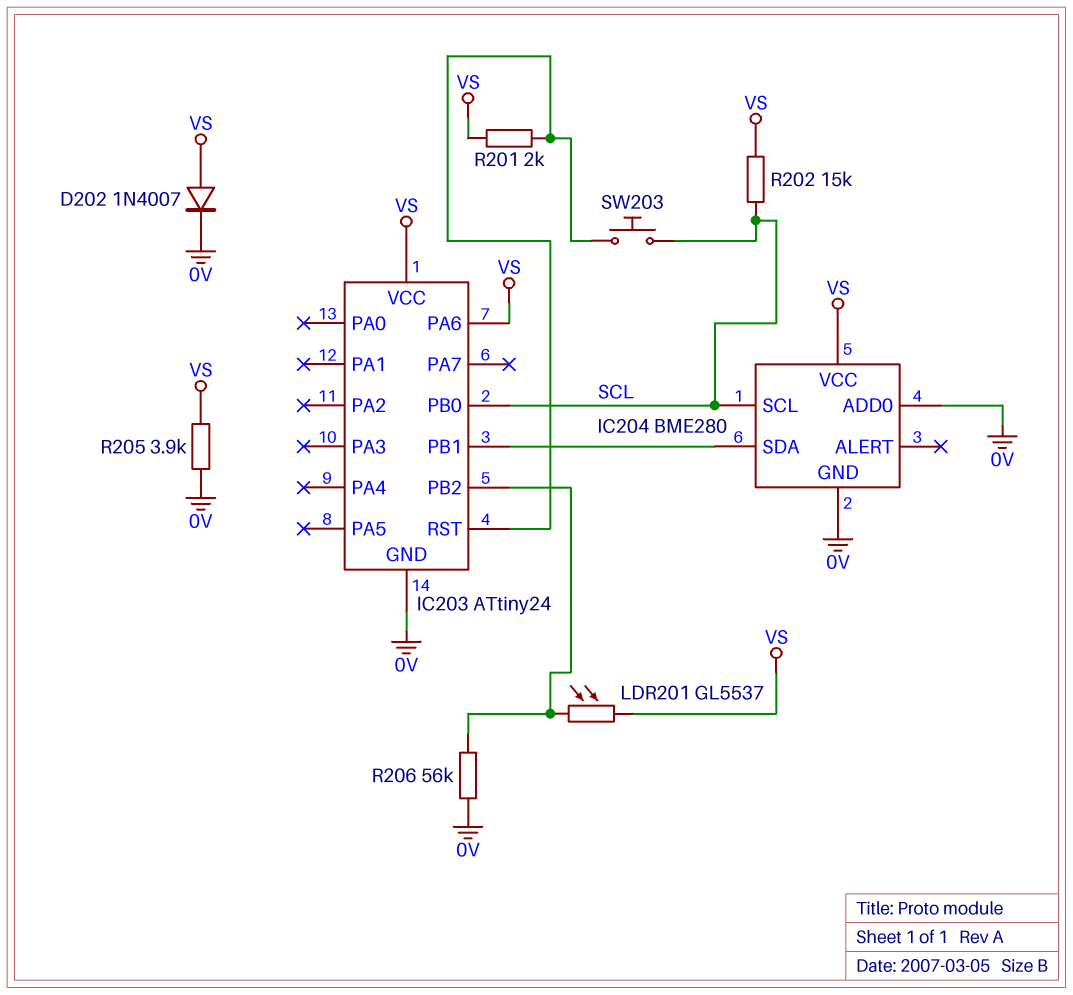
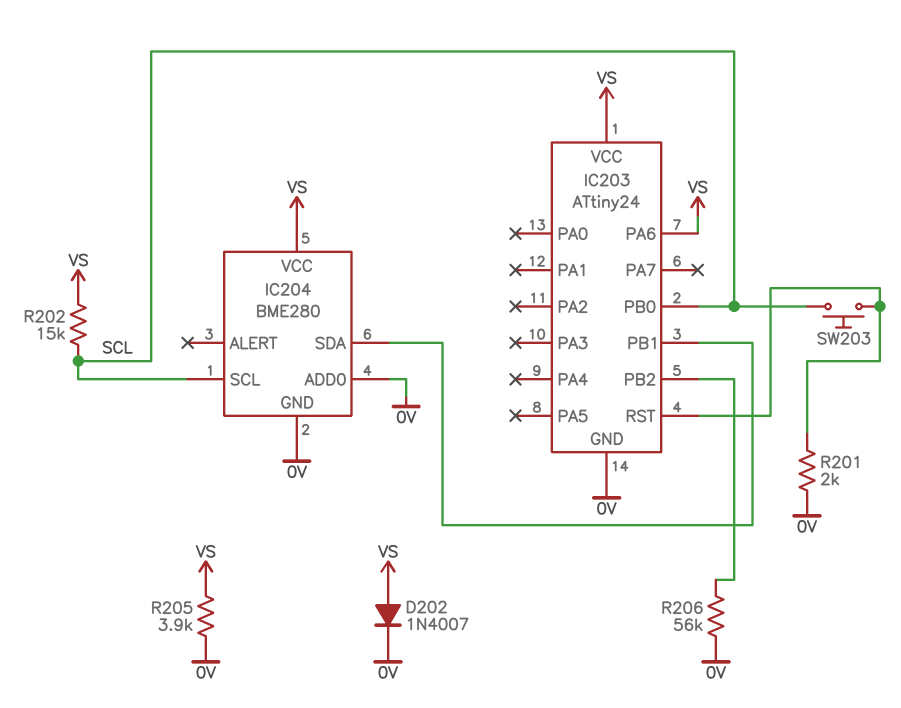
LDR201: GL5537 (IC203/PB2, VS) -> none
R201: 2k (IC203/RST, VS) -> 2k (0V, IC203/RST)

